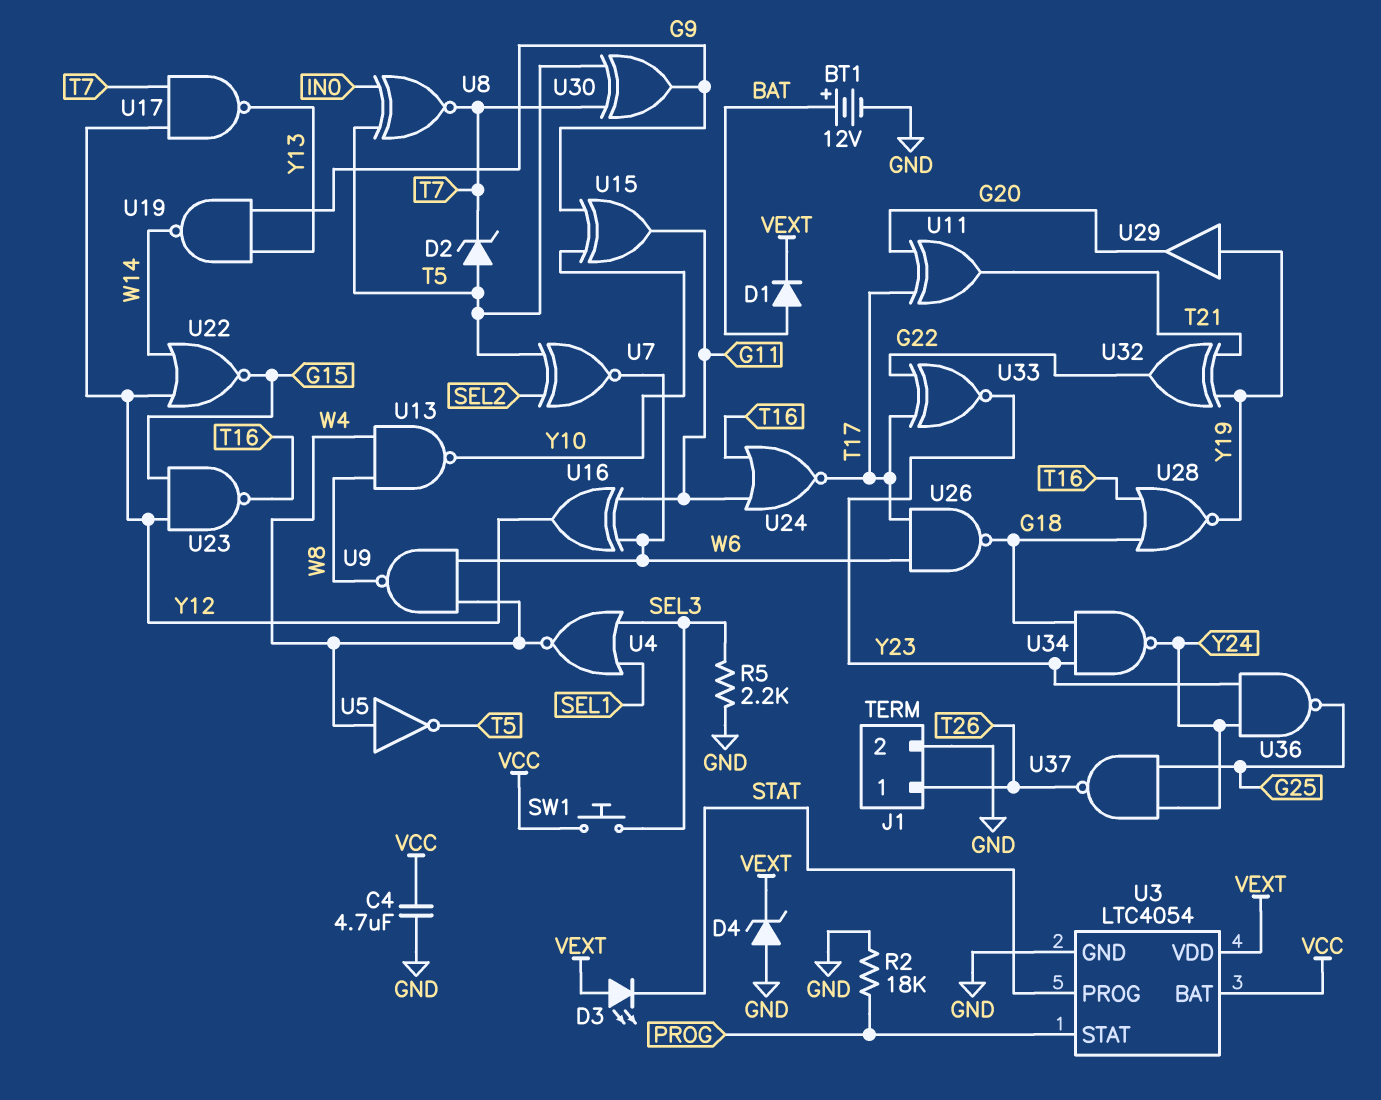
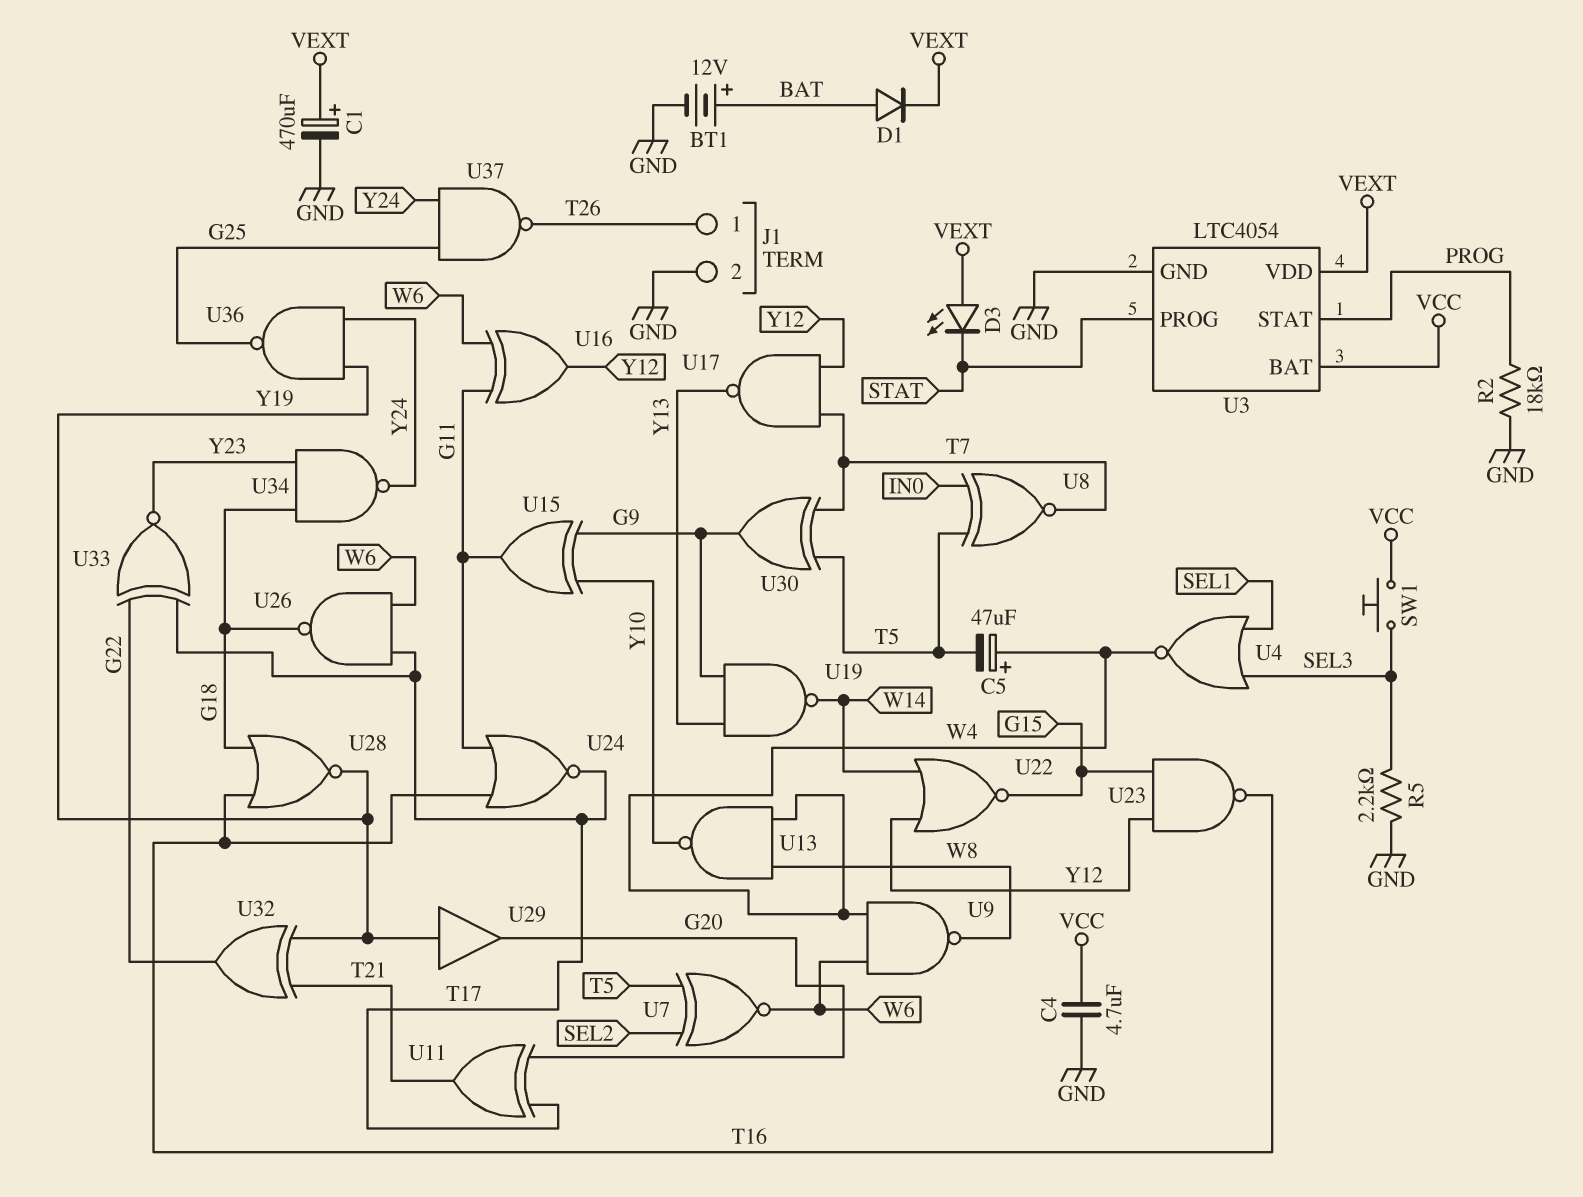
C1: none -> 470uF (plus VEXT, minus GND)
C5: none -> 47uF (plus W4, minus T5)
D2: zener (A T5, K T7) -> none
D4: zener (A GND, K VEXT) -> none
U5: NOT (in W4, out T5) -> none
U36: NAND (in Y23, in Y24, out G25) -> NAND (in Y19, in Y24, out G25)

